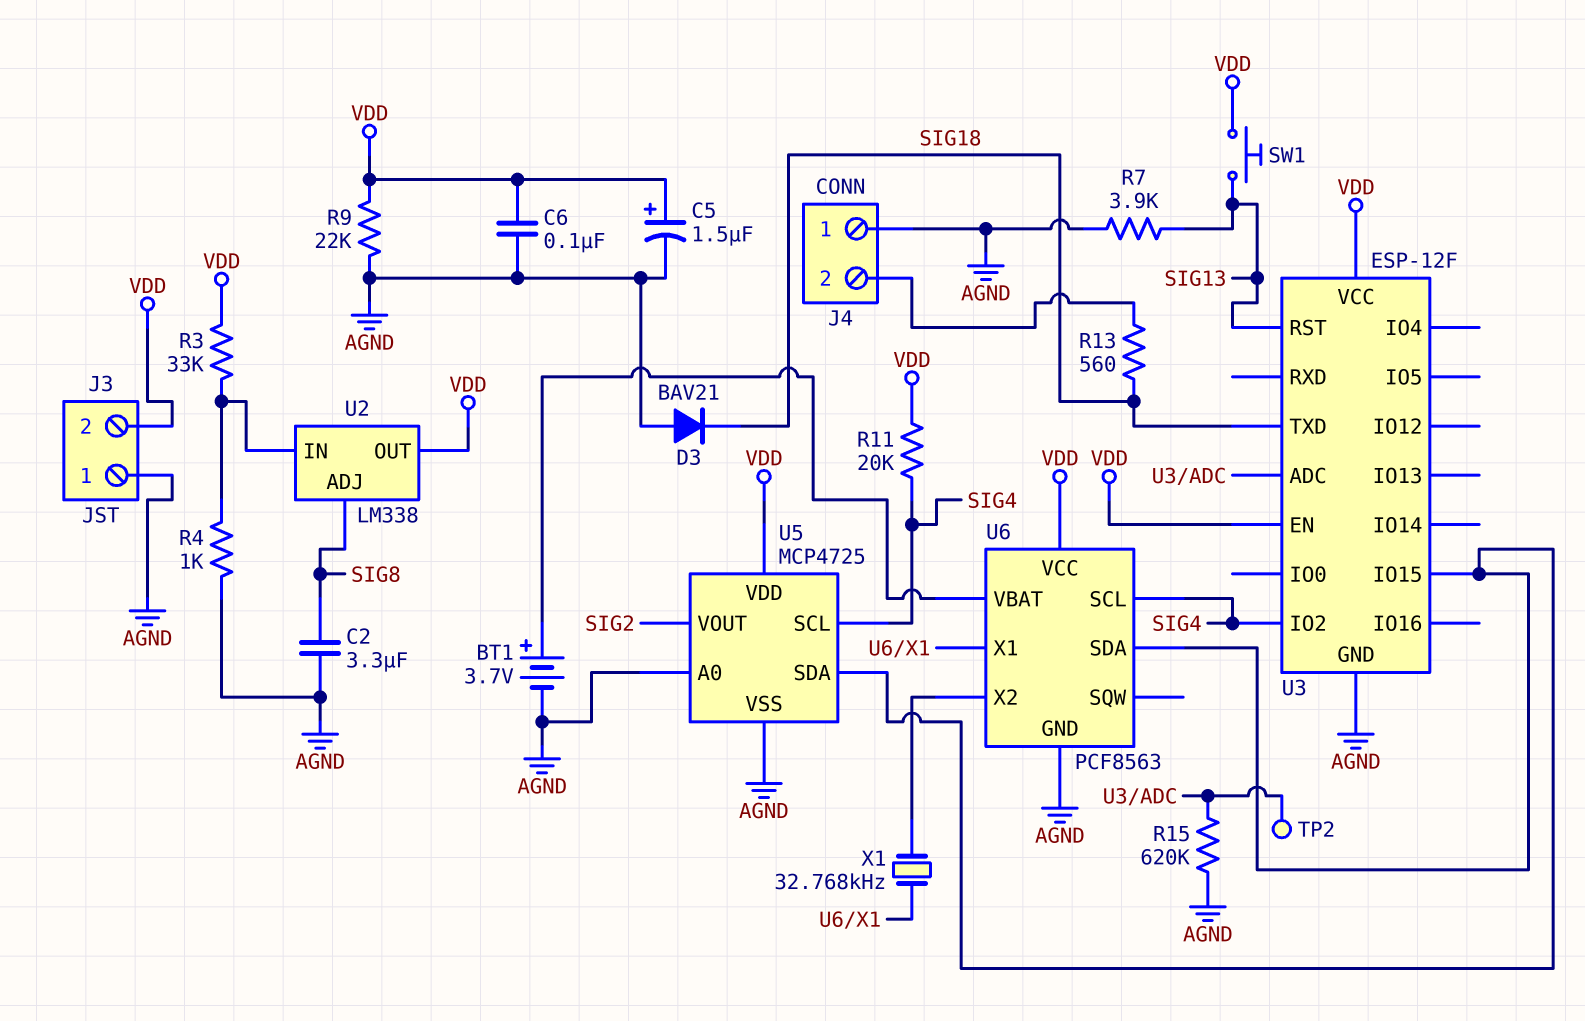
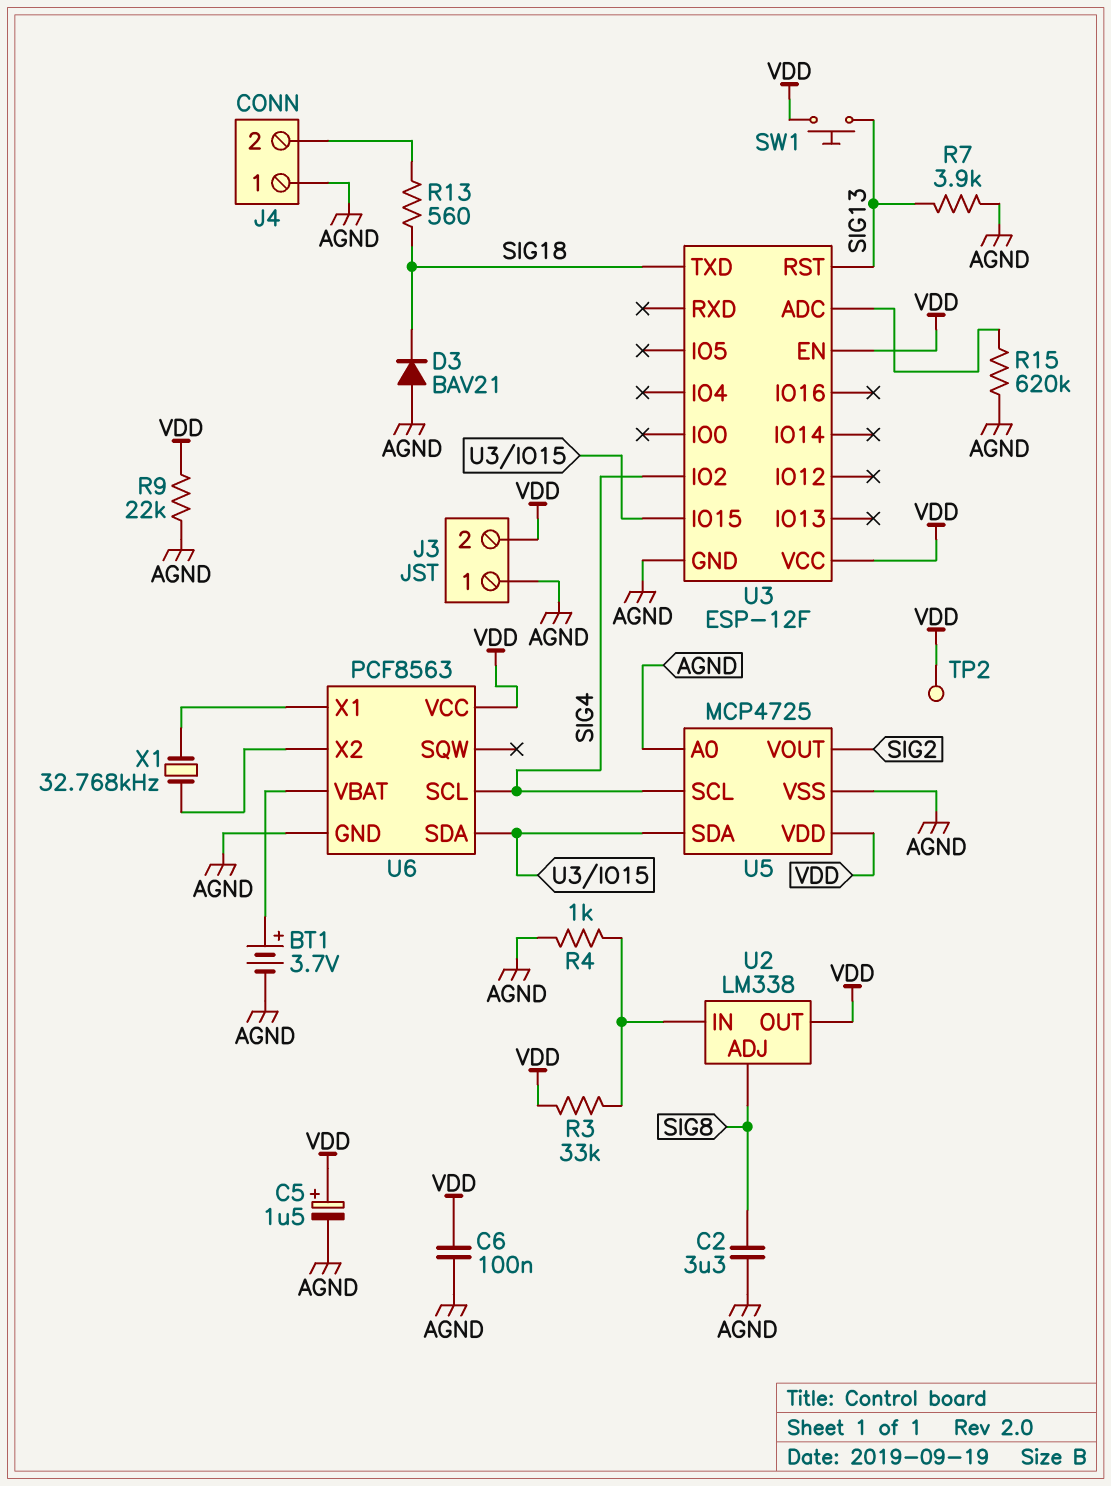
R11: 20k (SIG4, VDD) -> none
TP2: test point (U3/ADC) -> test point (VDD)

